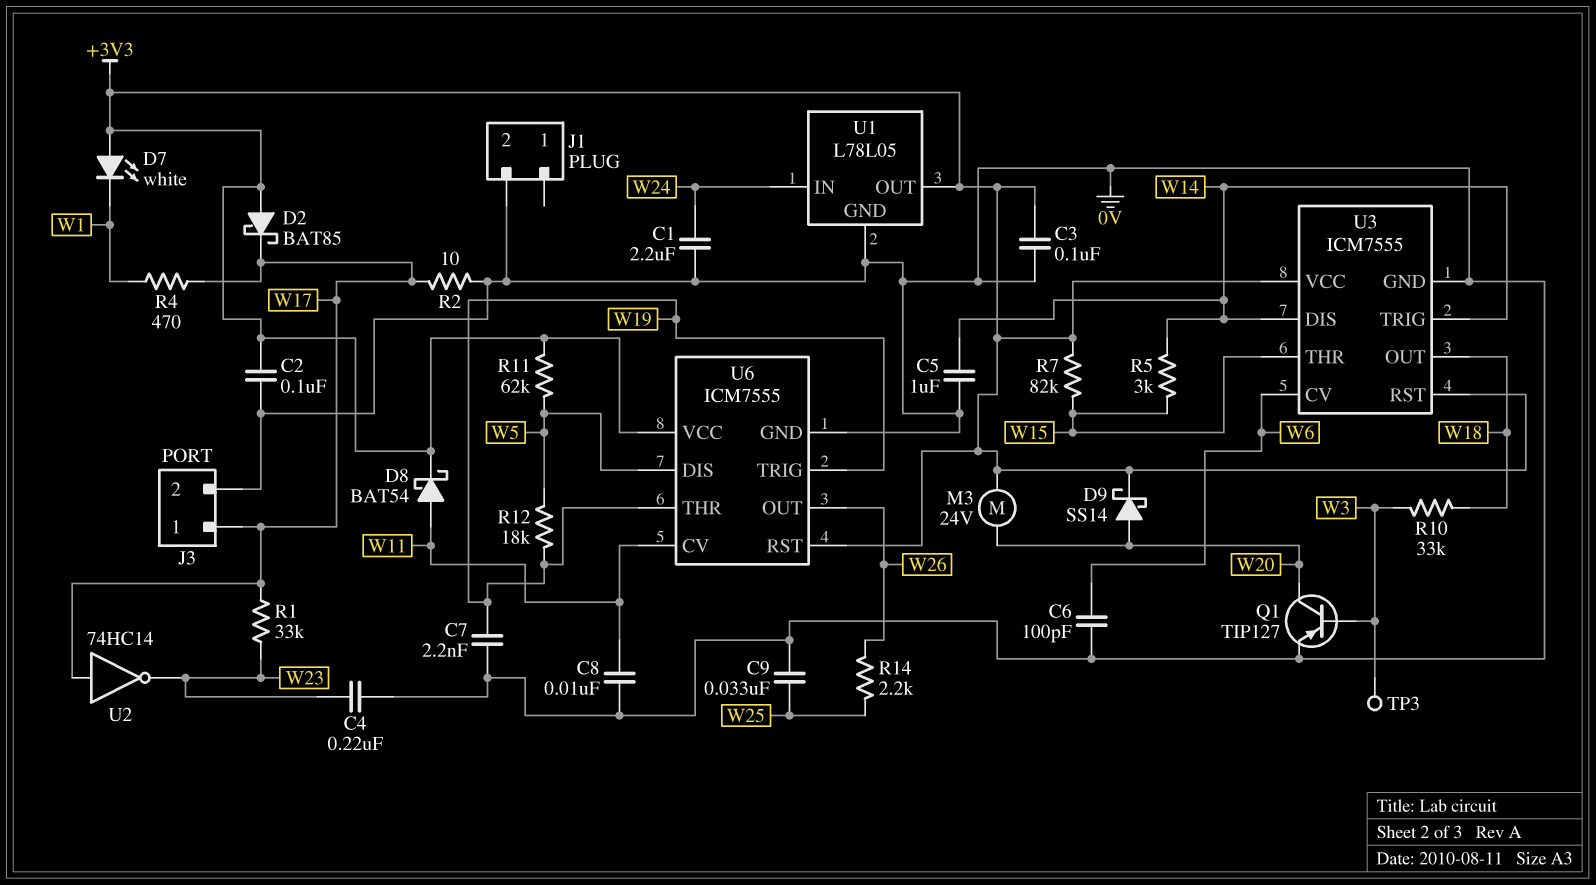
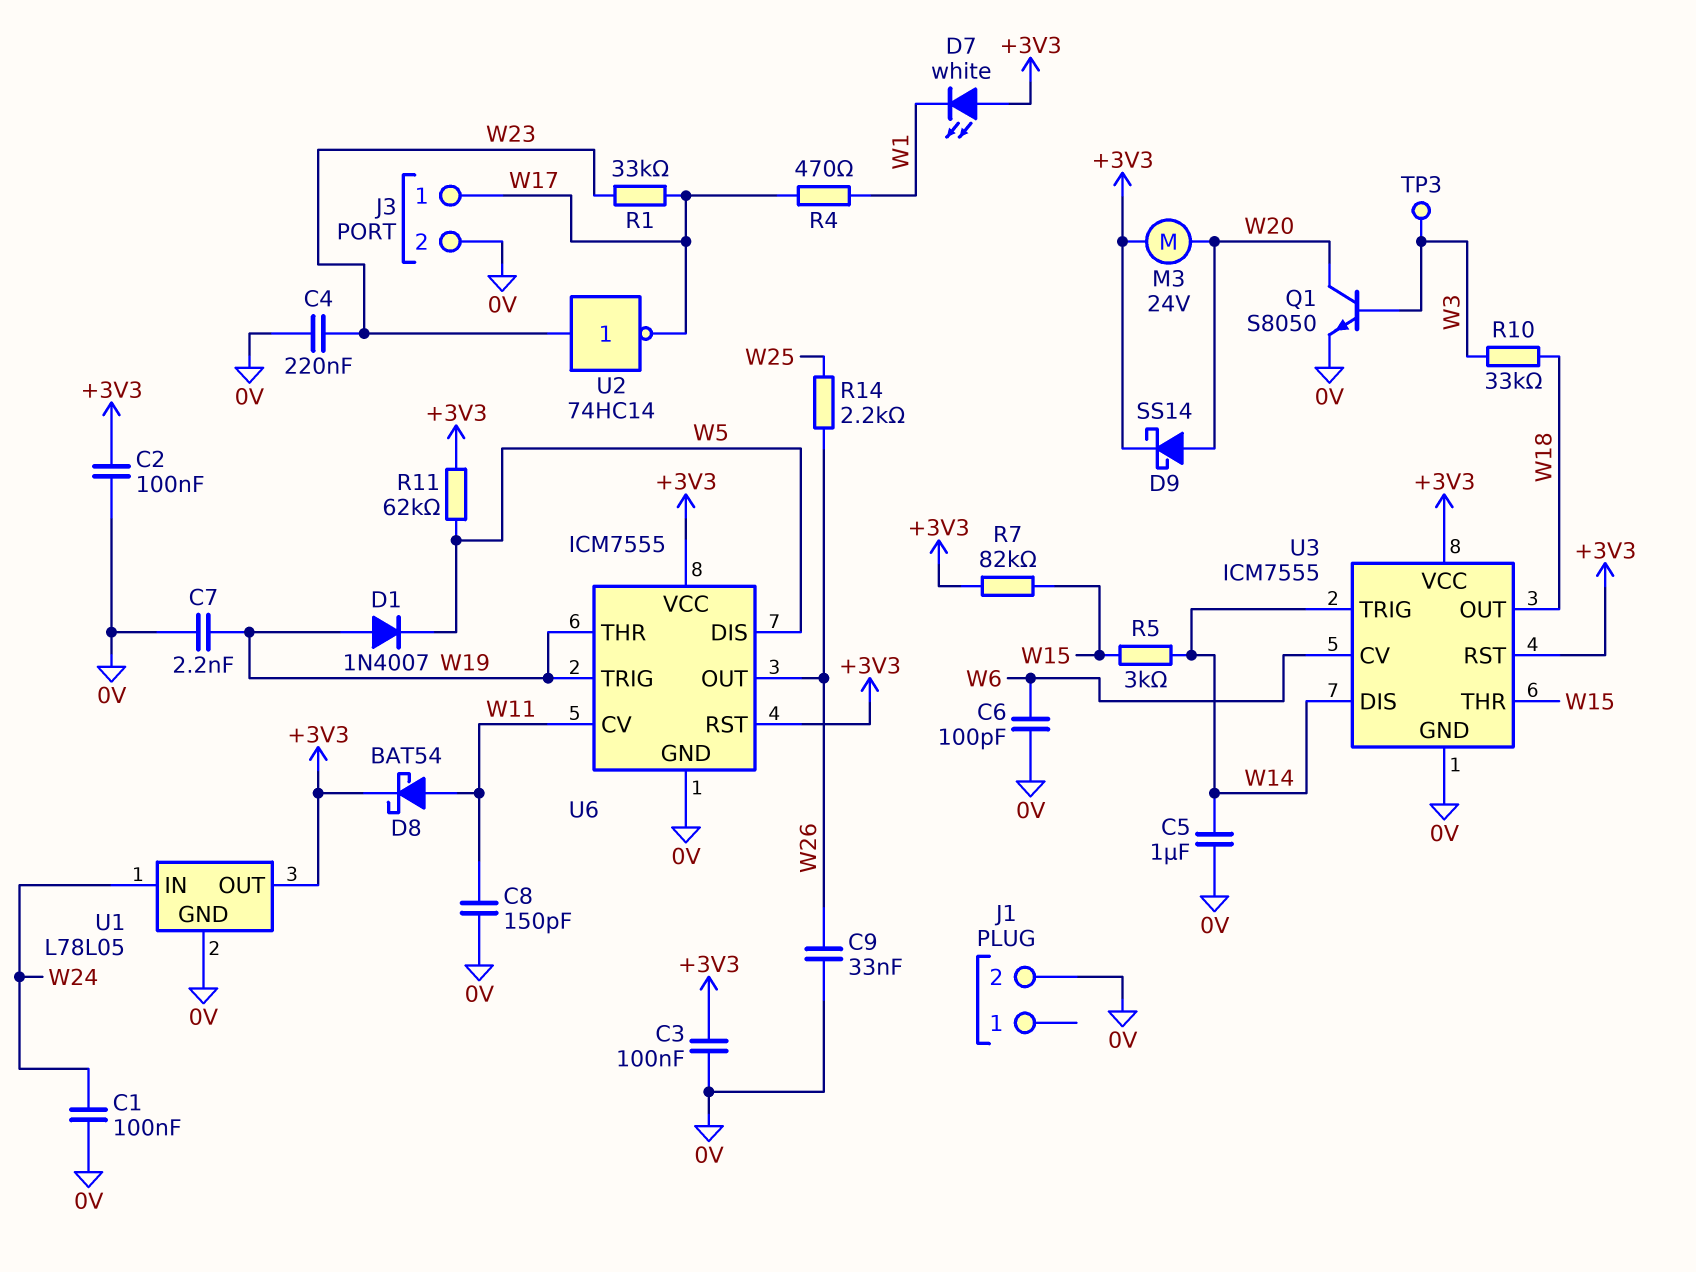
C1: 2.2uF (0V, W24) -> 100nF (0V, W24)
C8: 10nF (0V, W11) -> 150pF (0V, W11)
C9: 33nF (0V, W25) -> 33nF (0V, W26)
D1: none -> diode 1N4007 (A W19, K W5)
D2: schottky BAT85 (A +3V3, K W17) -> none
Q1: PNP TIP127 (B W3, C W20, E 0V) -> NPN S8050 (B W3, C W20, E 0V)
R2: 10 (0V, W17) -> none
R12: 18k (W5, W19) -> none
U2: NOT 74HC14 (in W17, out W23) -> NOT 74HC14 (in W23, out W17)

